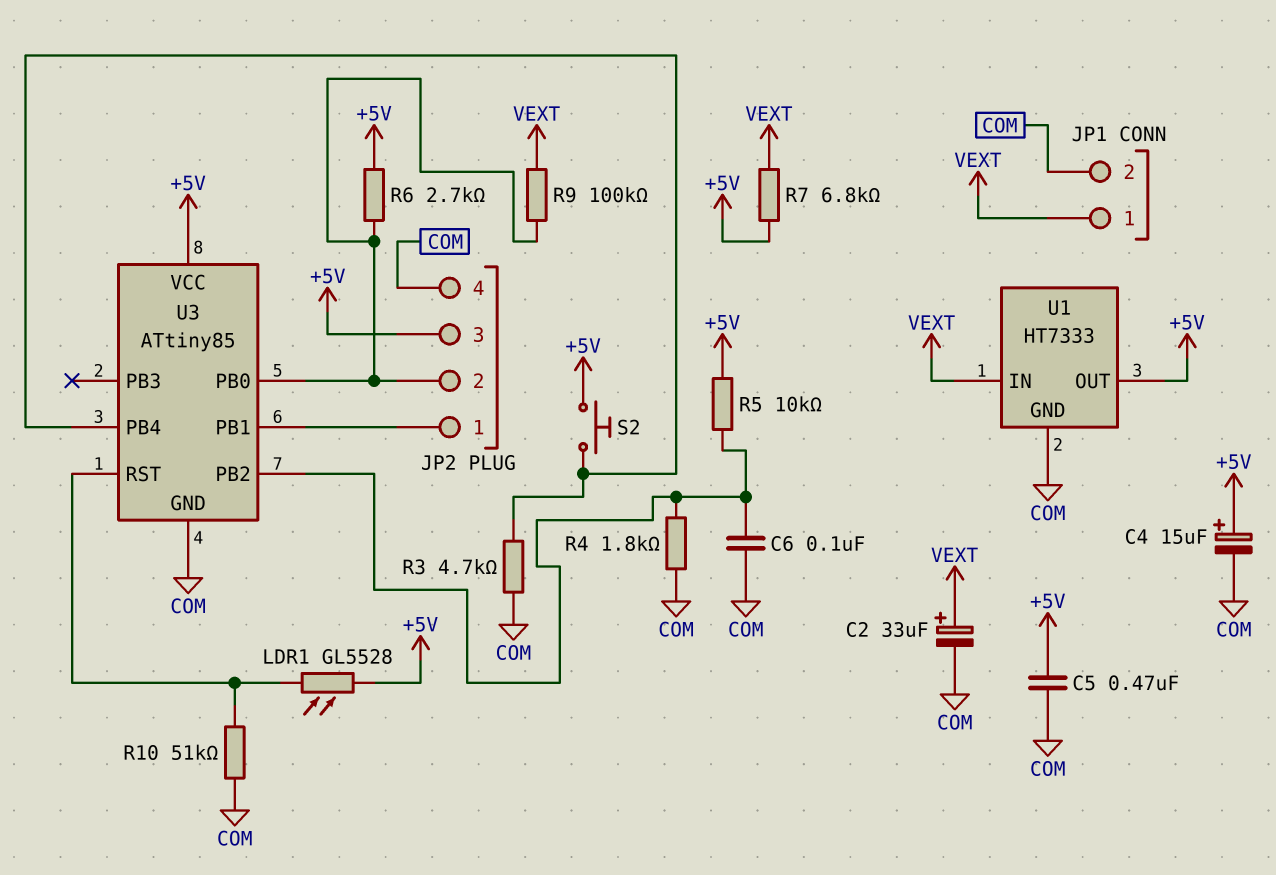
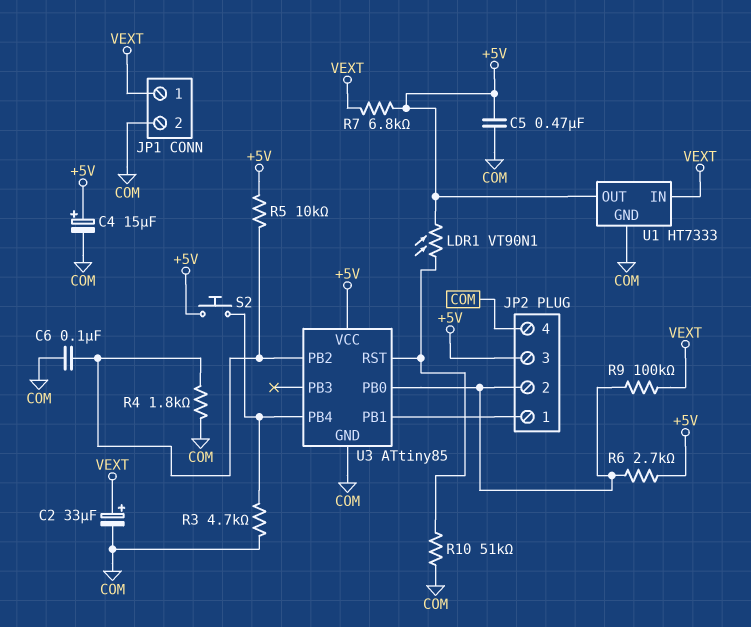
LDR1: GL5528 (+5V, U3/RST) -> VT90N1 (+5V, U3/RST)

